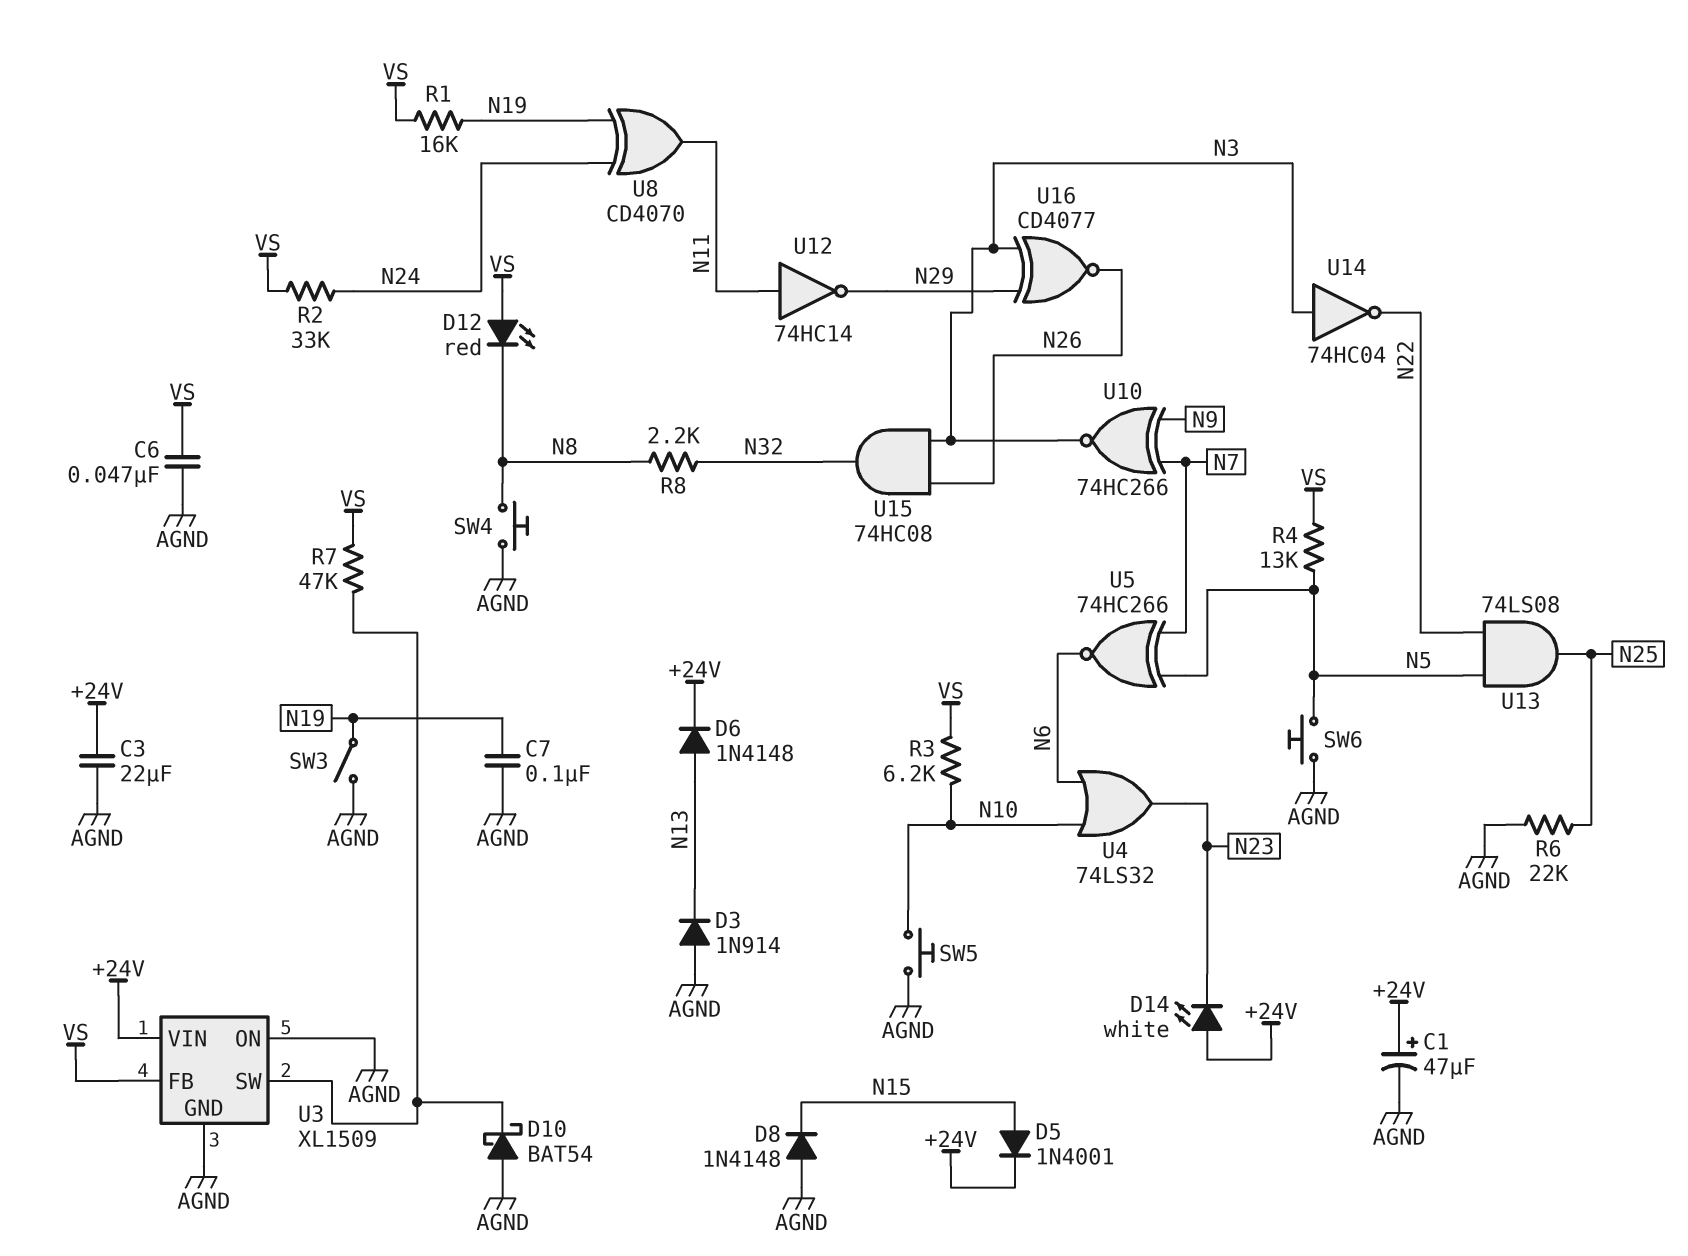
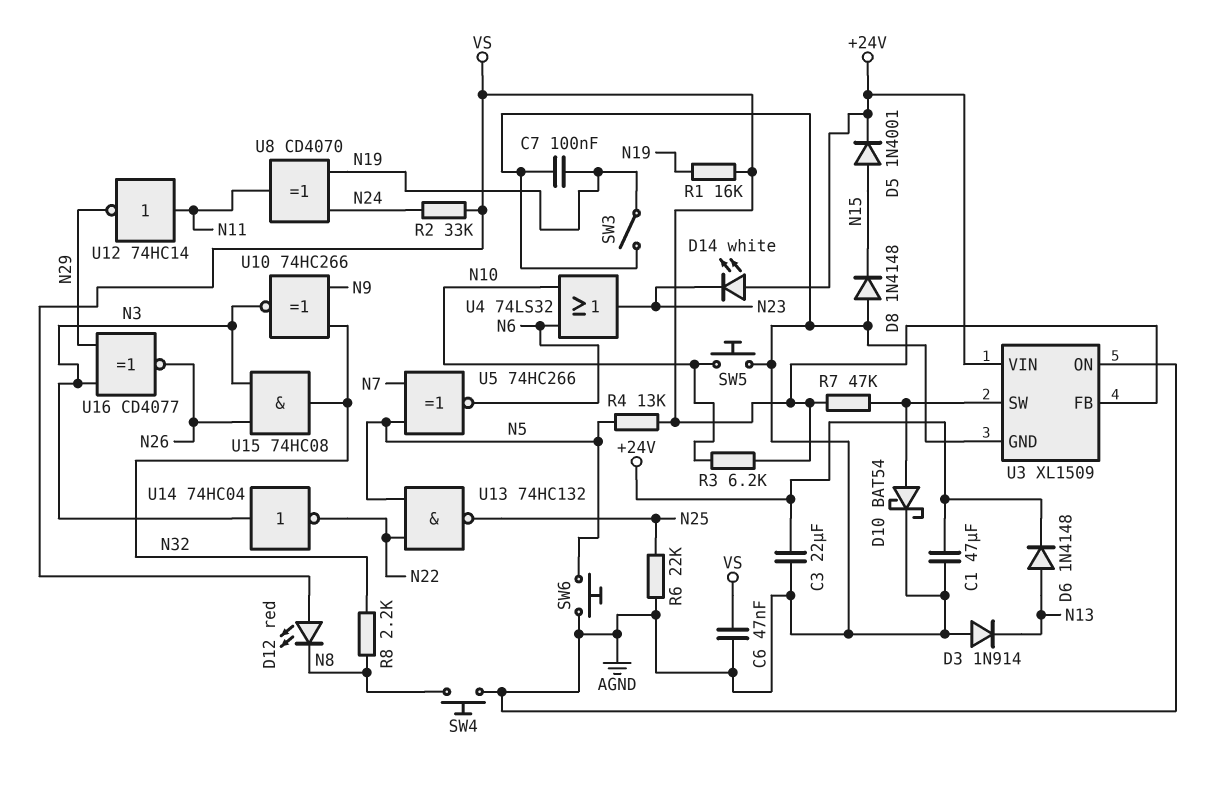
C1: 47uF (plus +24V, minus AGND) -> 47uF (+24V, AGND)
D10: schottky BAT54 (A AGND, K U3/SW) -> schottky BAT54 (A U3/SW, K AGND)
U10: XNOR 74HC266 (in N7, in N9, out N3) -> XNOR 74HC266 (in N9, in N32, out N3)
U13: AND 74LS08 (in N5, in N22, out N25) -> NAND 74HC132 (in N5, in N22, out N25)

